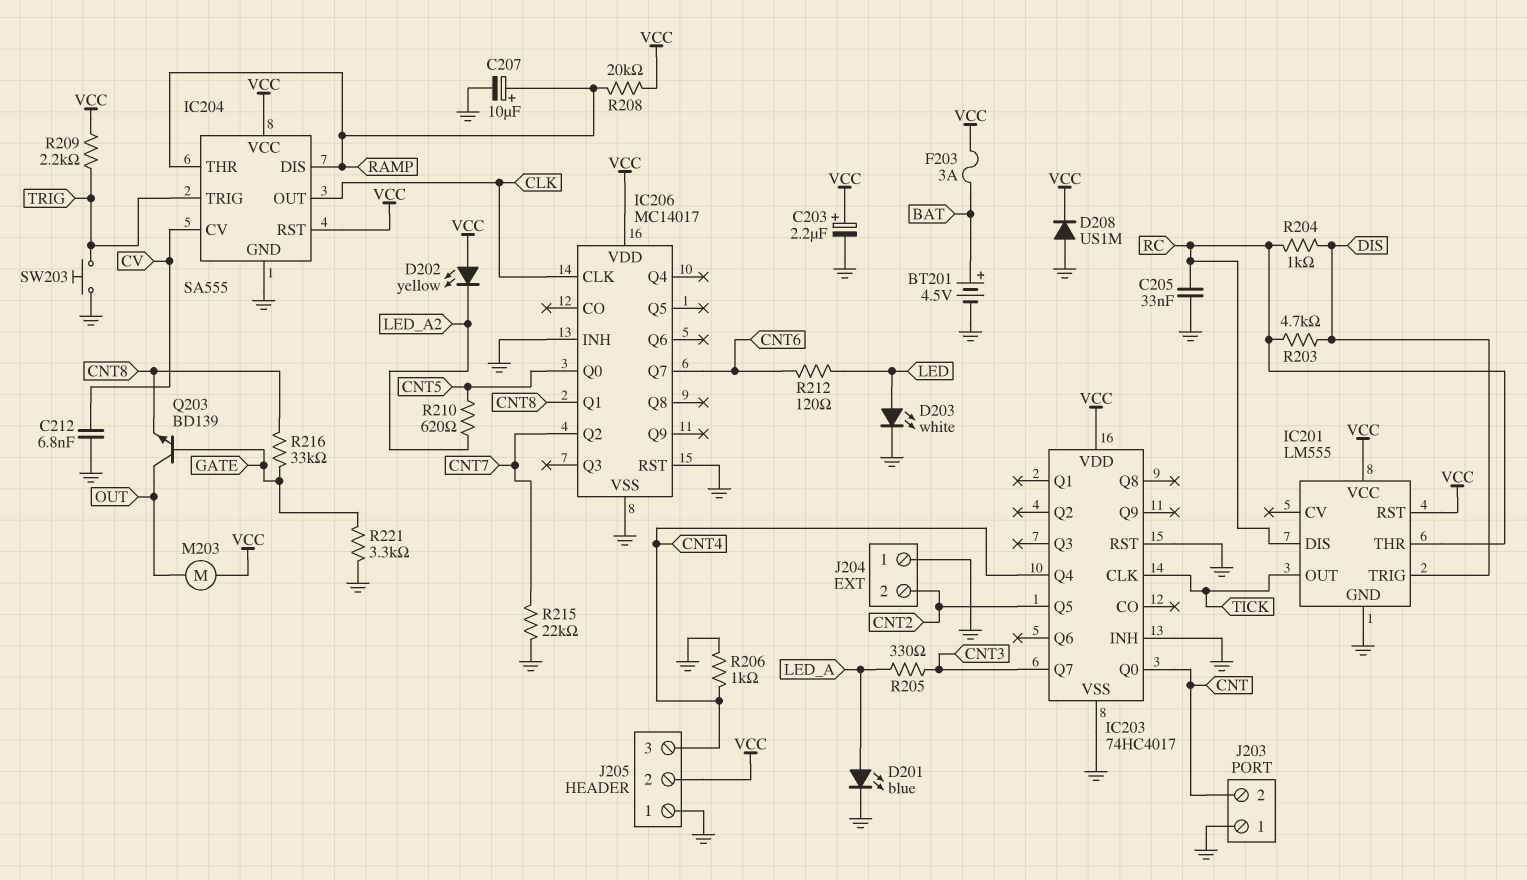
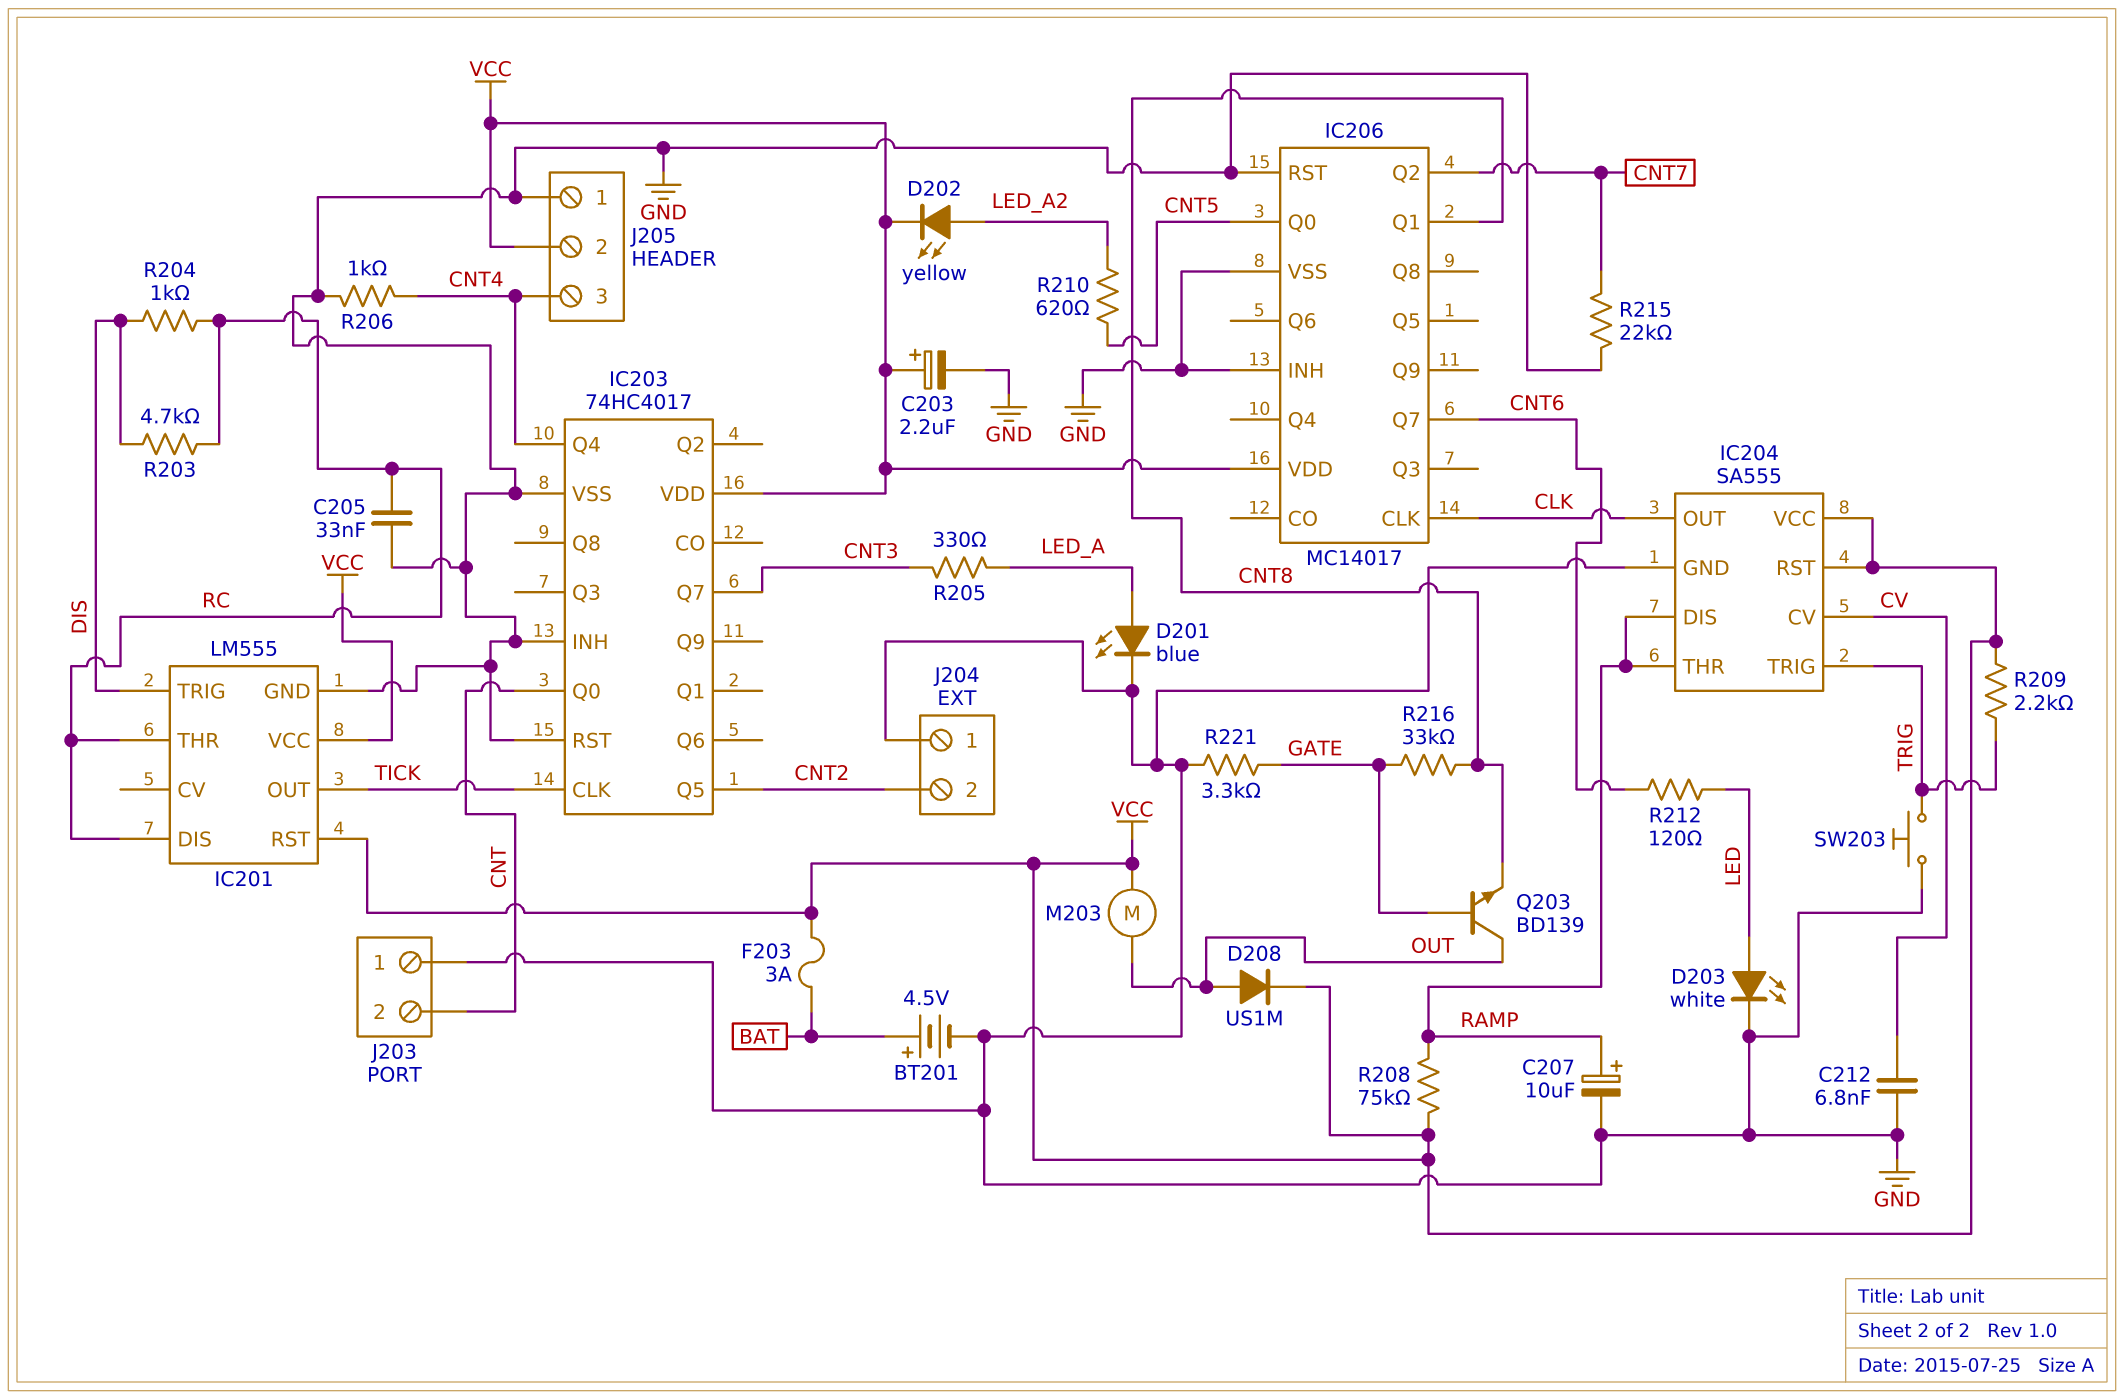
D202: LED yellow (A VCC, K LED_A2) -> LED yellow (A LED_A2, K VCC)
D208: diode US1M (A GND, K VCC) -> diode US1M (A OUT, K VCC)
R208: 20k (RAMP, VCC) -> 75k (RAMP, VCC)

